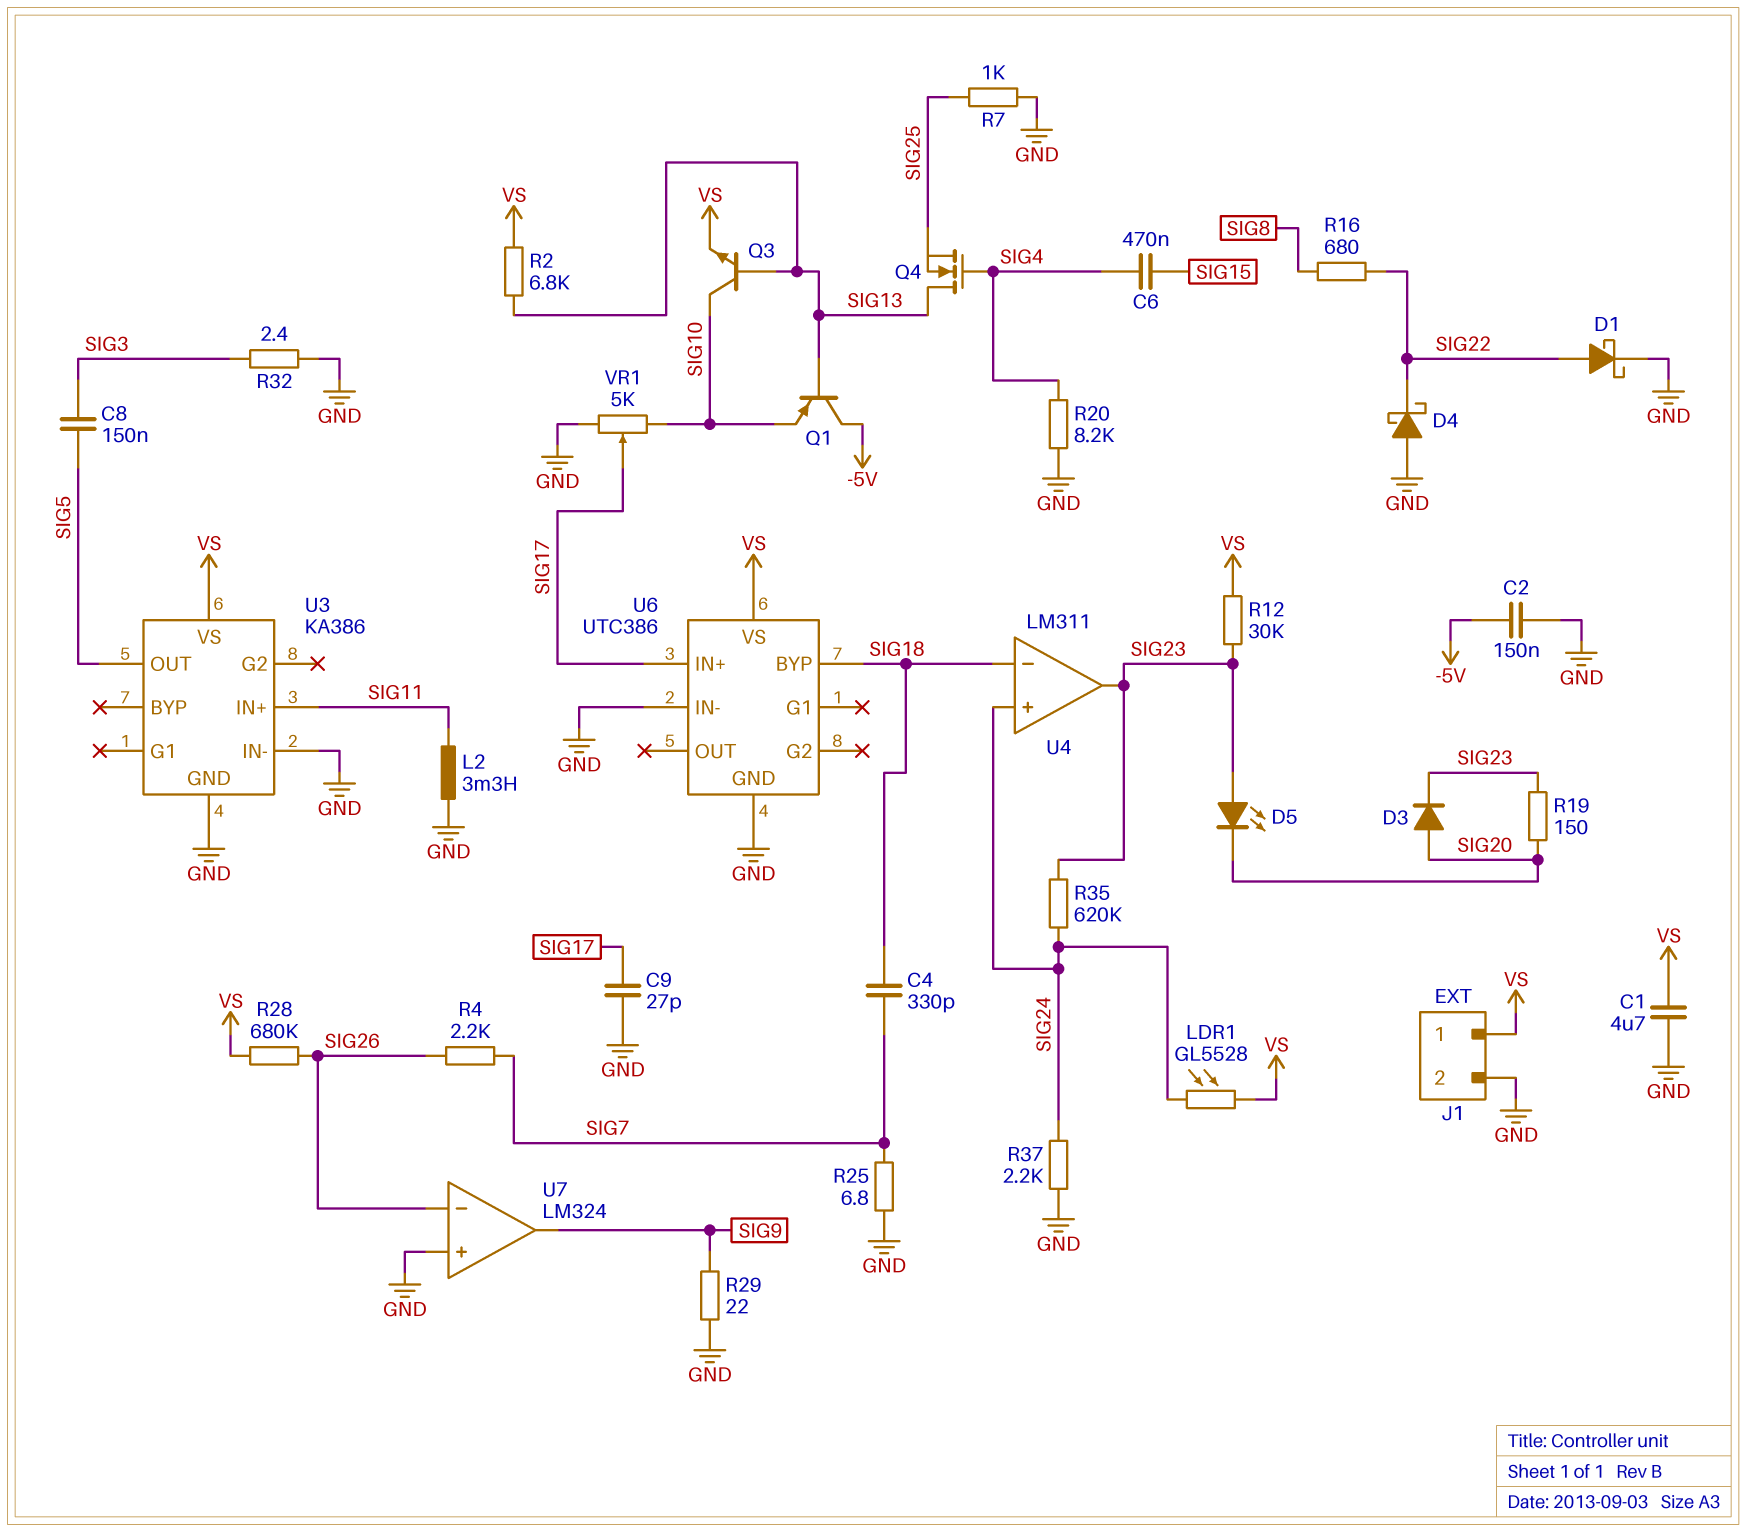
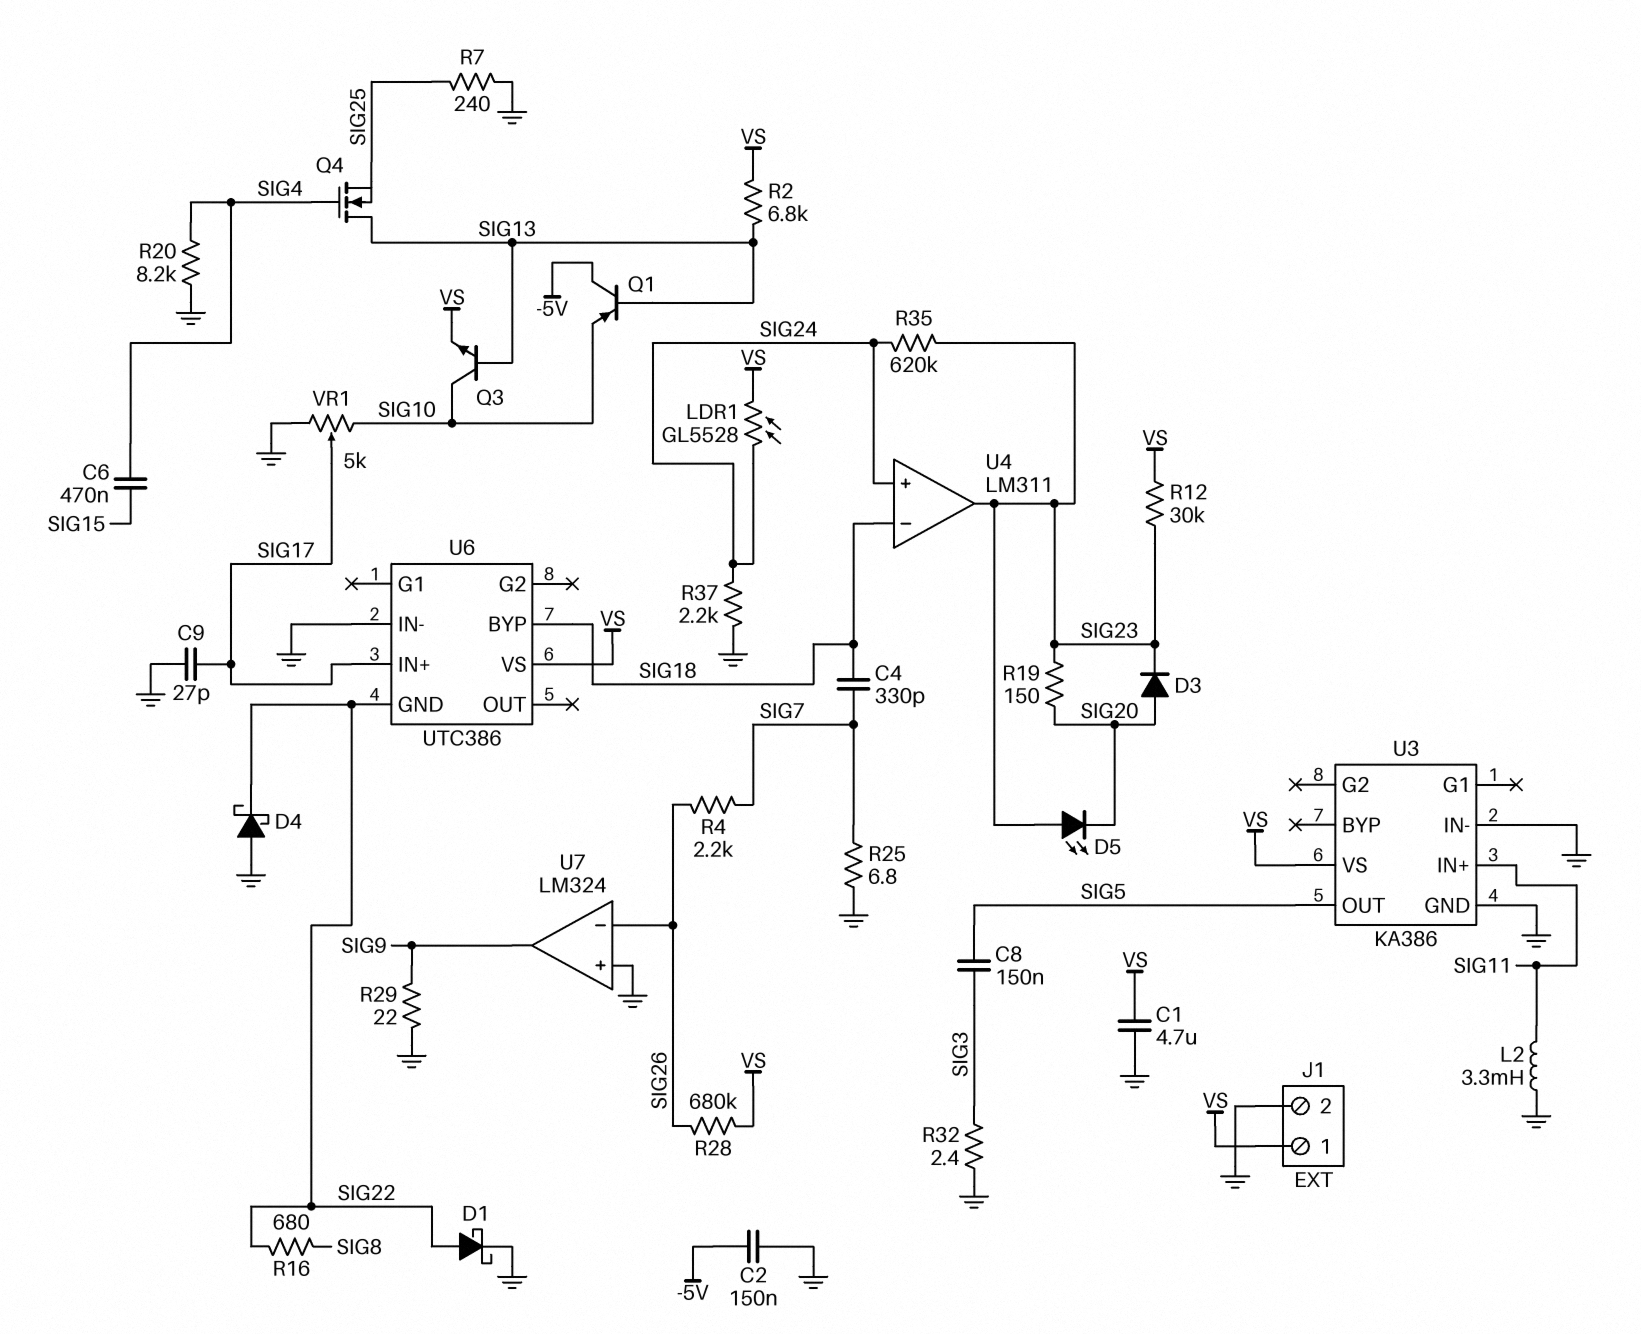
R7: 1k (GND, SIG25) -> 240 (GND, SIG25)
U6 pin GND: GND -> SIG22

